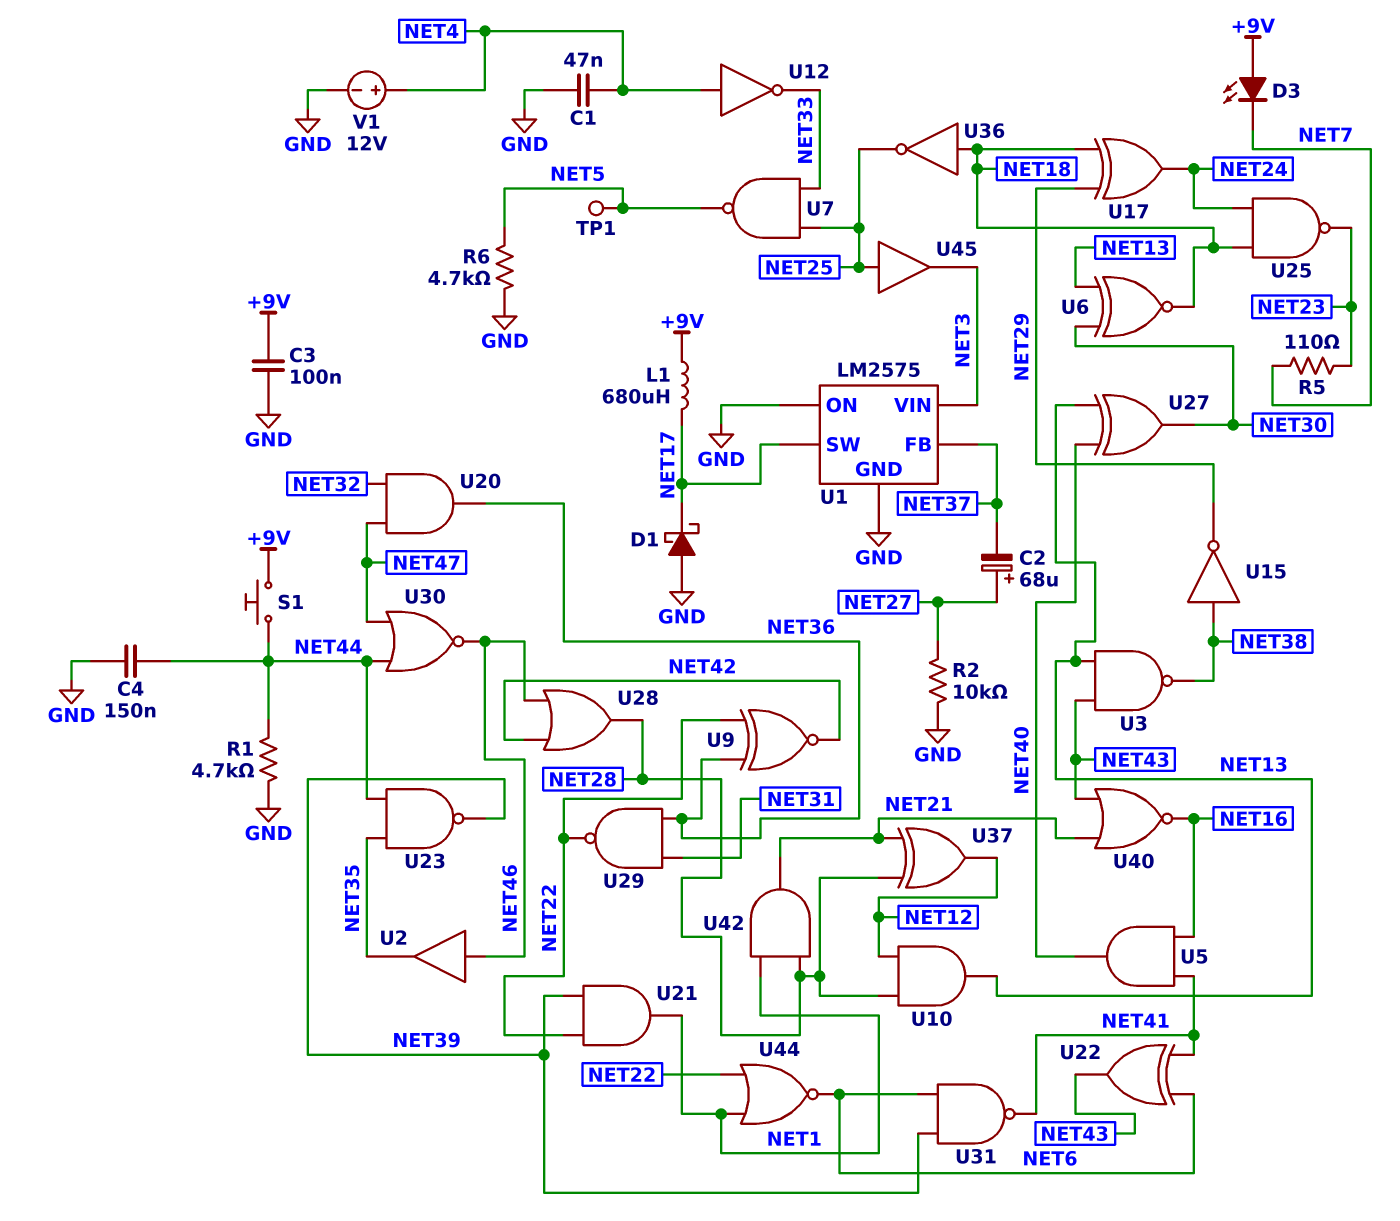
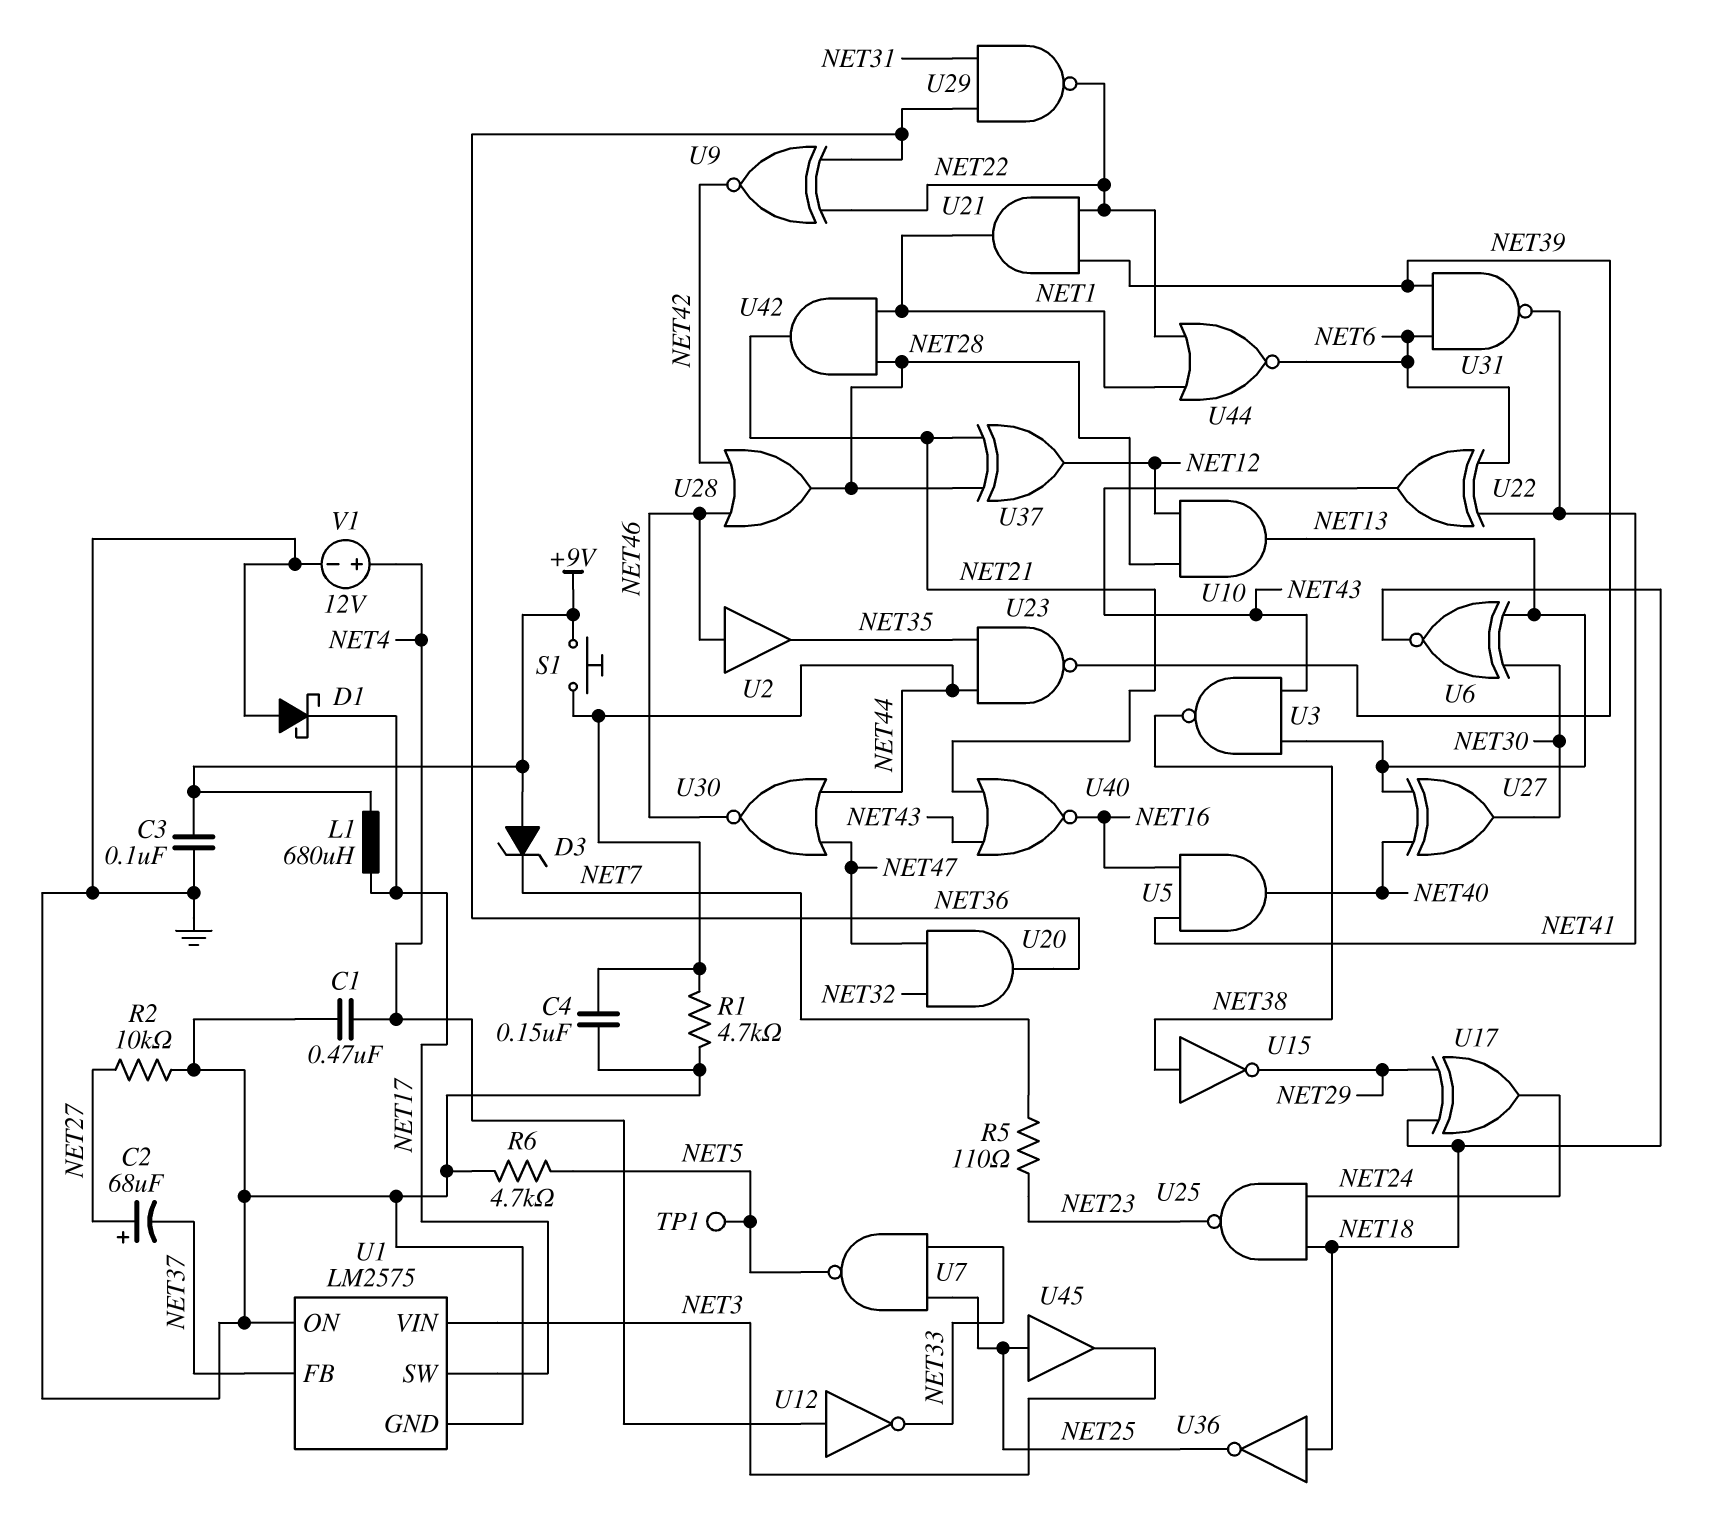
C1: 47nF (GND, NET4) -> 470nF (GND, NET4)
D3: LED (A +9V, K NET7) -> zener (A +9V, K NET7)

